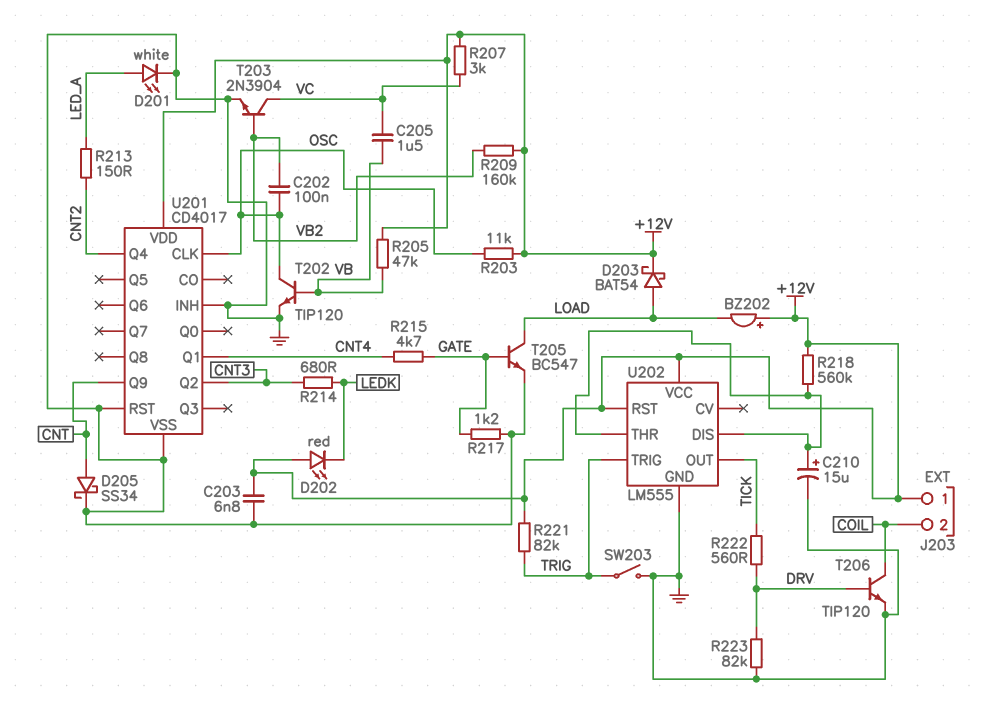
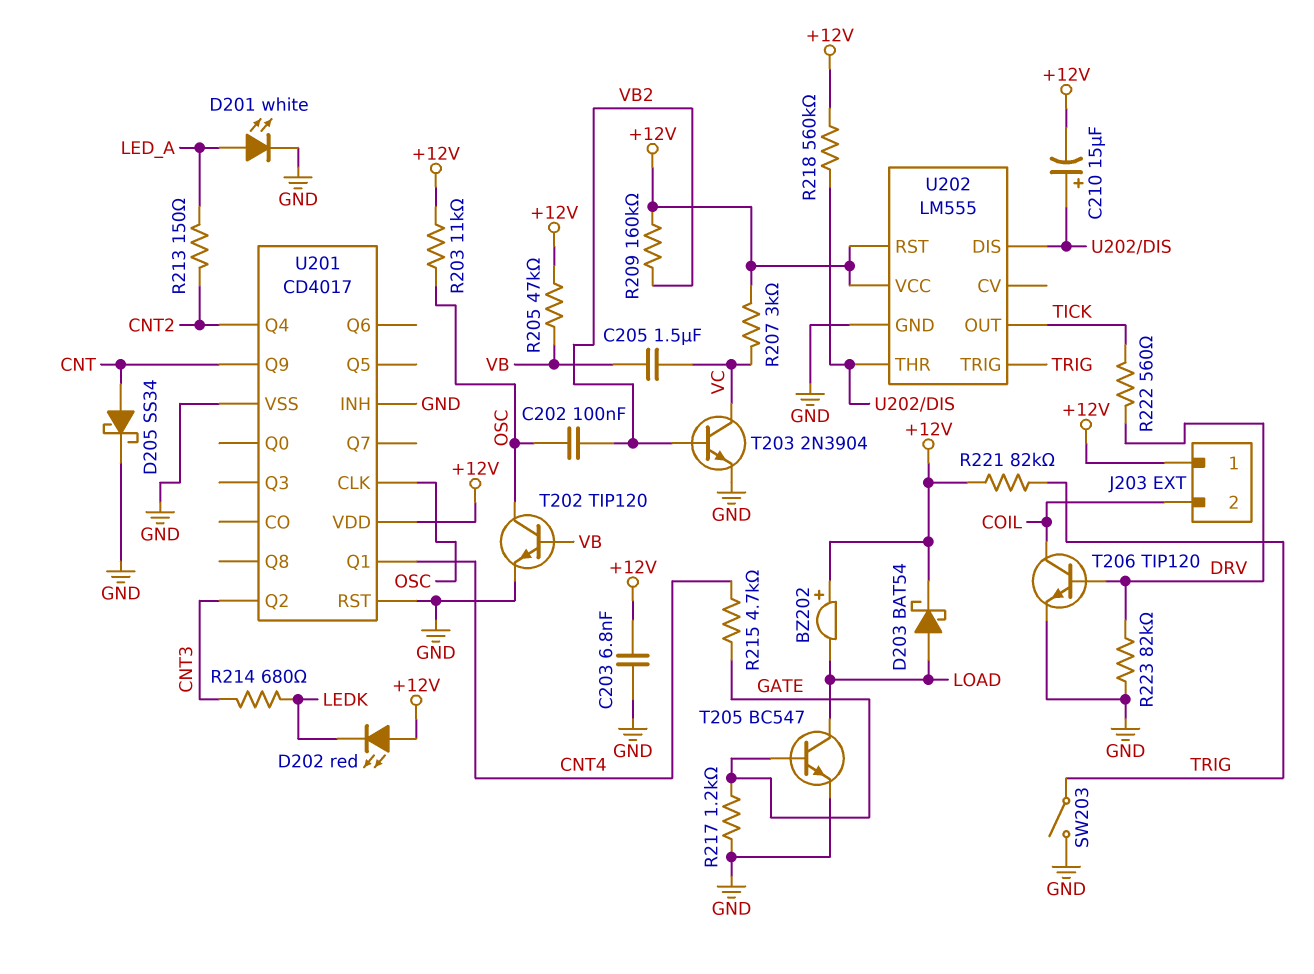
C210: 15uF (plus U202/DIS, minus GND) -> 15uF (plus U202/DIS, minus +12V)

